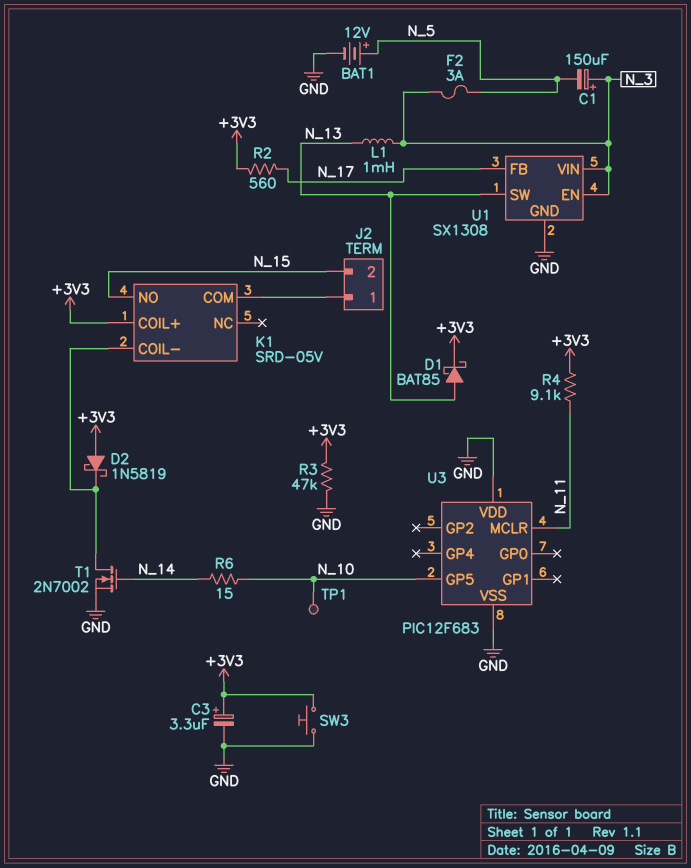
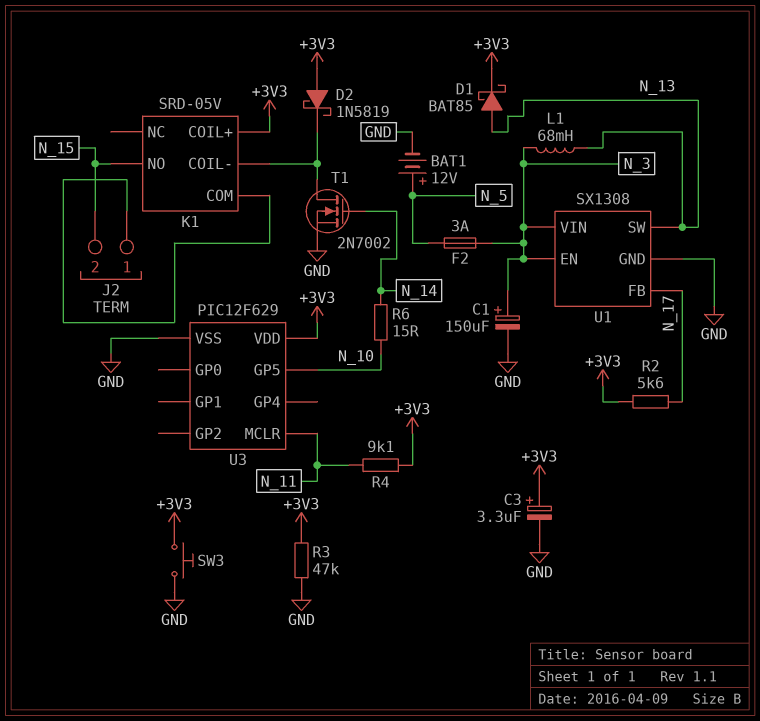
C1: 150uF (plus N_3, minus N_5) -> 150uF (plus N_3, minus GND)
L1: 1mH (N_3, N_13) -> 68mH (N_3, N_13)
R2: 560 (+3V3, N_17) -> 5.6k (+3V3, N_17)
TP1: test point (N_10) -> none
U3: PIC12F683 -> PIC12F629
U3 pin VDD: GND -> +3V3

